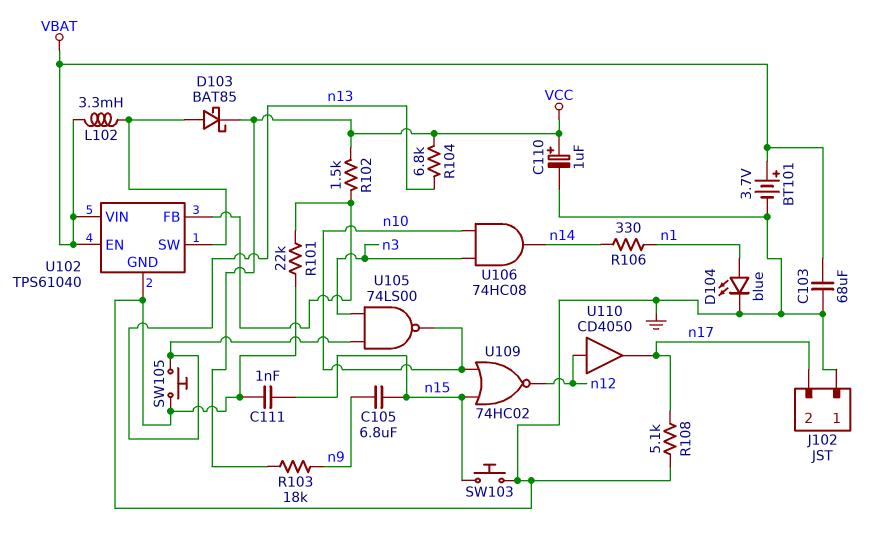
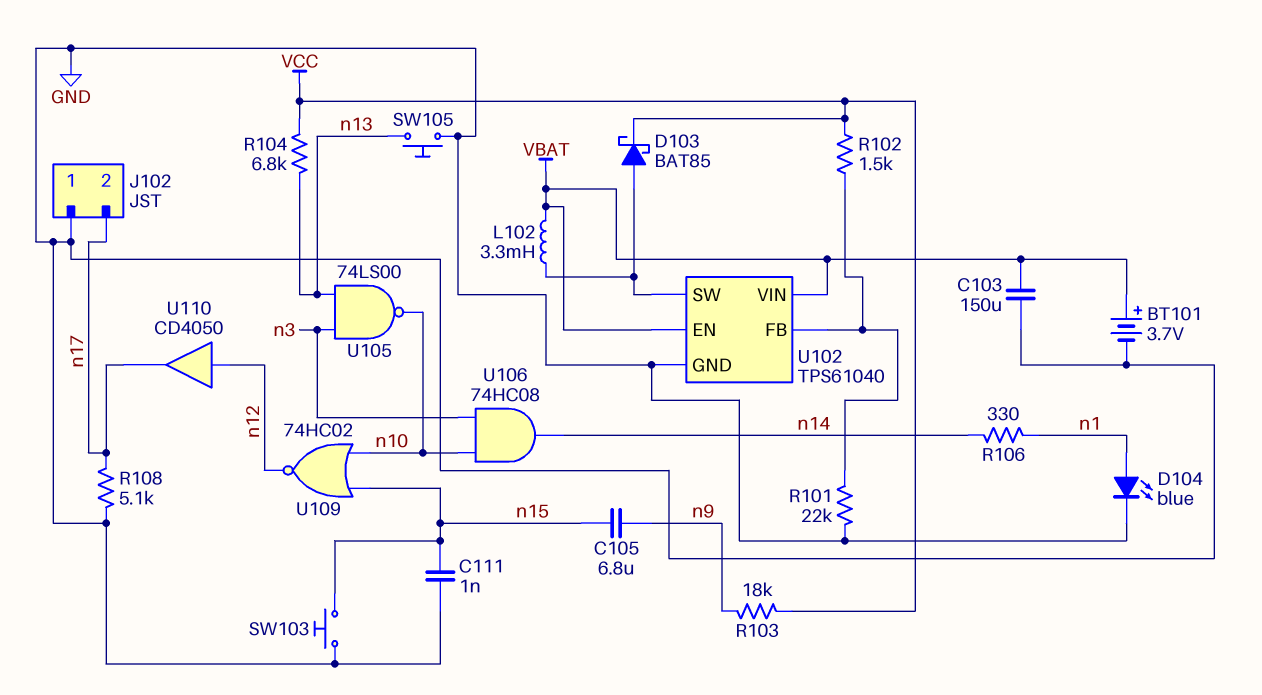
C103: 68uF (GND, VBAT) -> 150uF (GND, VBAT)
C110: 1uF (plus VCC, minus GND) -> none

